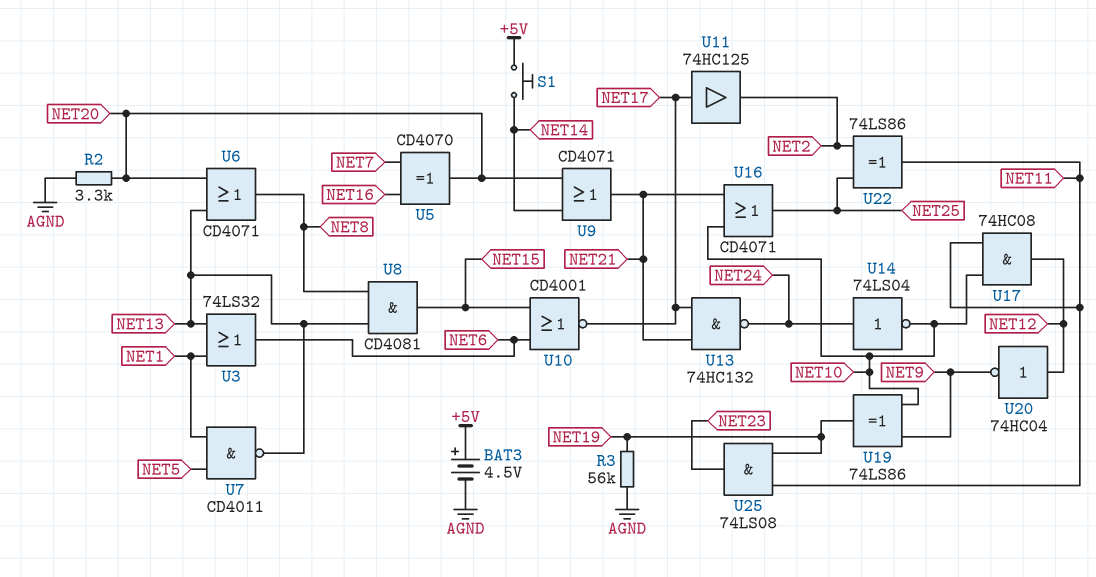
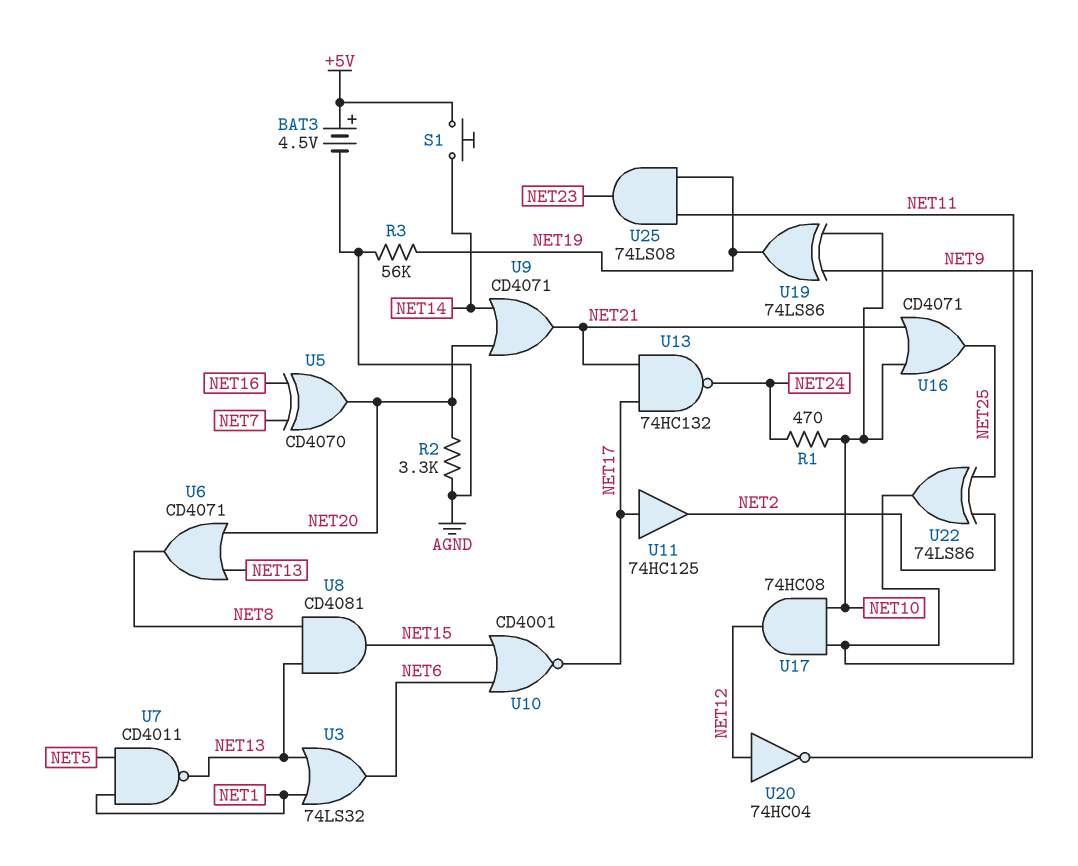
R1: none -> 470 (NET10, NET24)
U14: NOT 74LS04 (in NET24, out NET10) -> none

